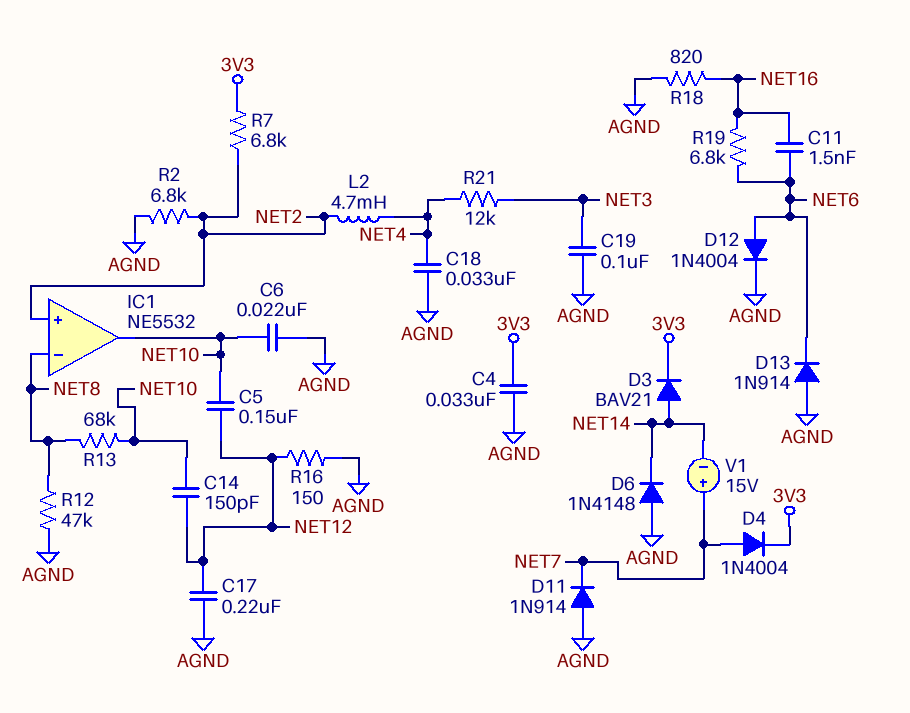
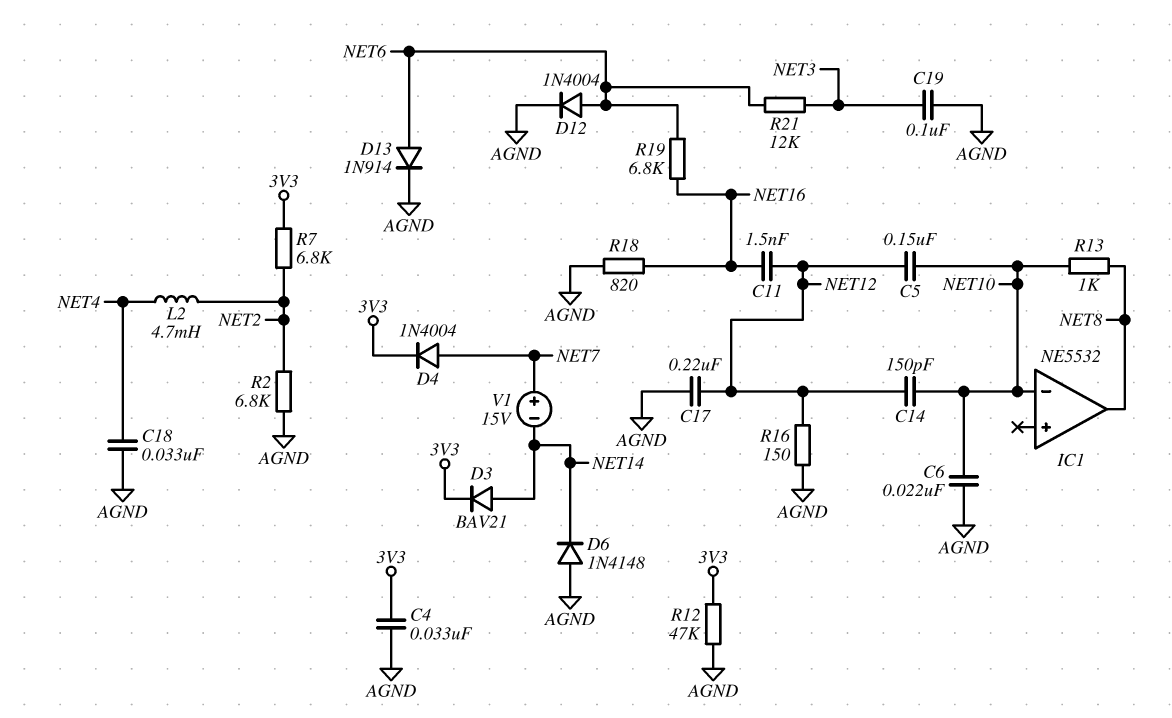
C11: 1.5nF (NET6, NET16) -> 1.5nF (NET12, NET16)
D11: diode 1N914 (A AGND, K NET7) -> none
D13: diode 1N914 (A AGND, K NET6) -> diode 1N914 (A NET6, K AGND)
IC1 pin in+: NET2 -> none
IC1 pin in-: NET8 -> NET10
IC1 pin out: NET10 -> NET8
R12: 47k (AGND, NET8) -> 47k (3V3, AGND)
R13: 68k (NET8, NET10) -> 1k (NET8, NET10)
R21: 12k (NET3, NET4) -> 12k (NET3, NET6)

